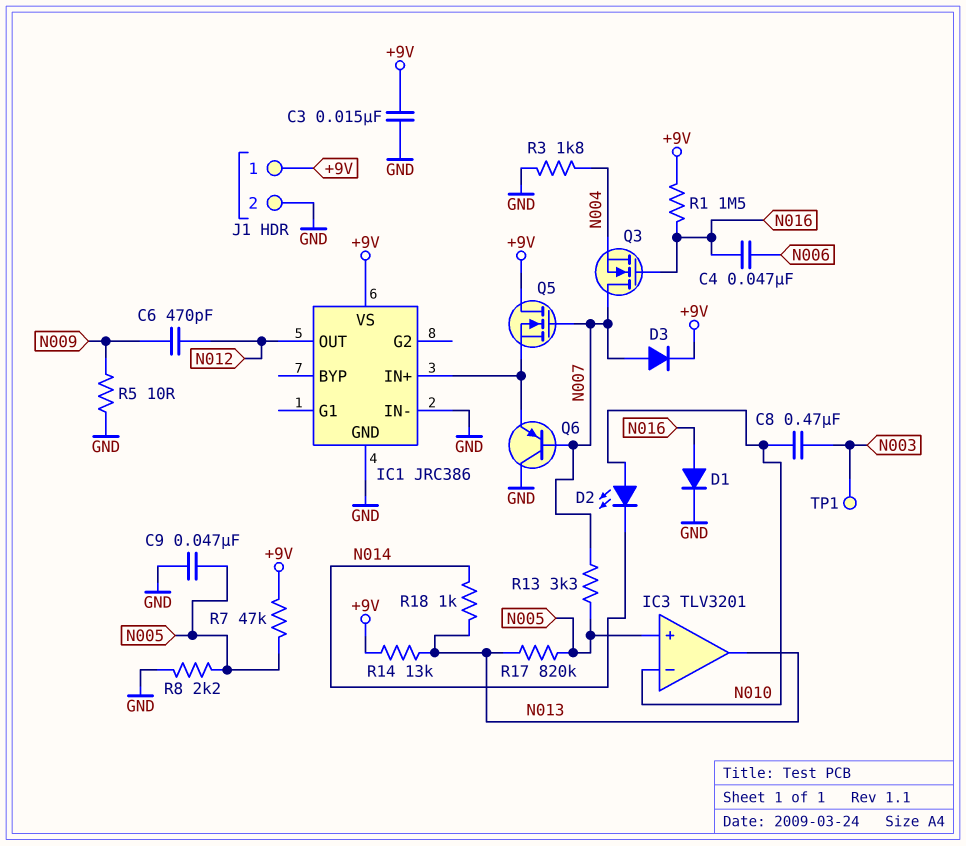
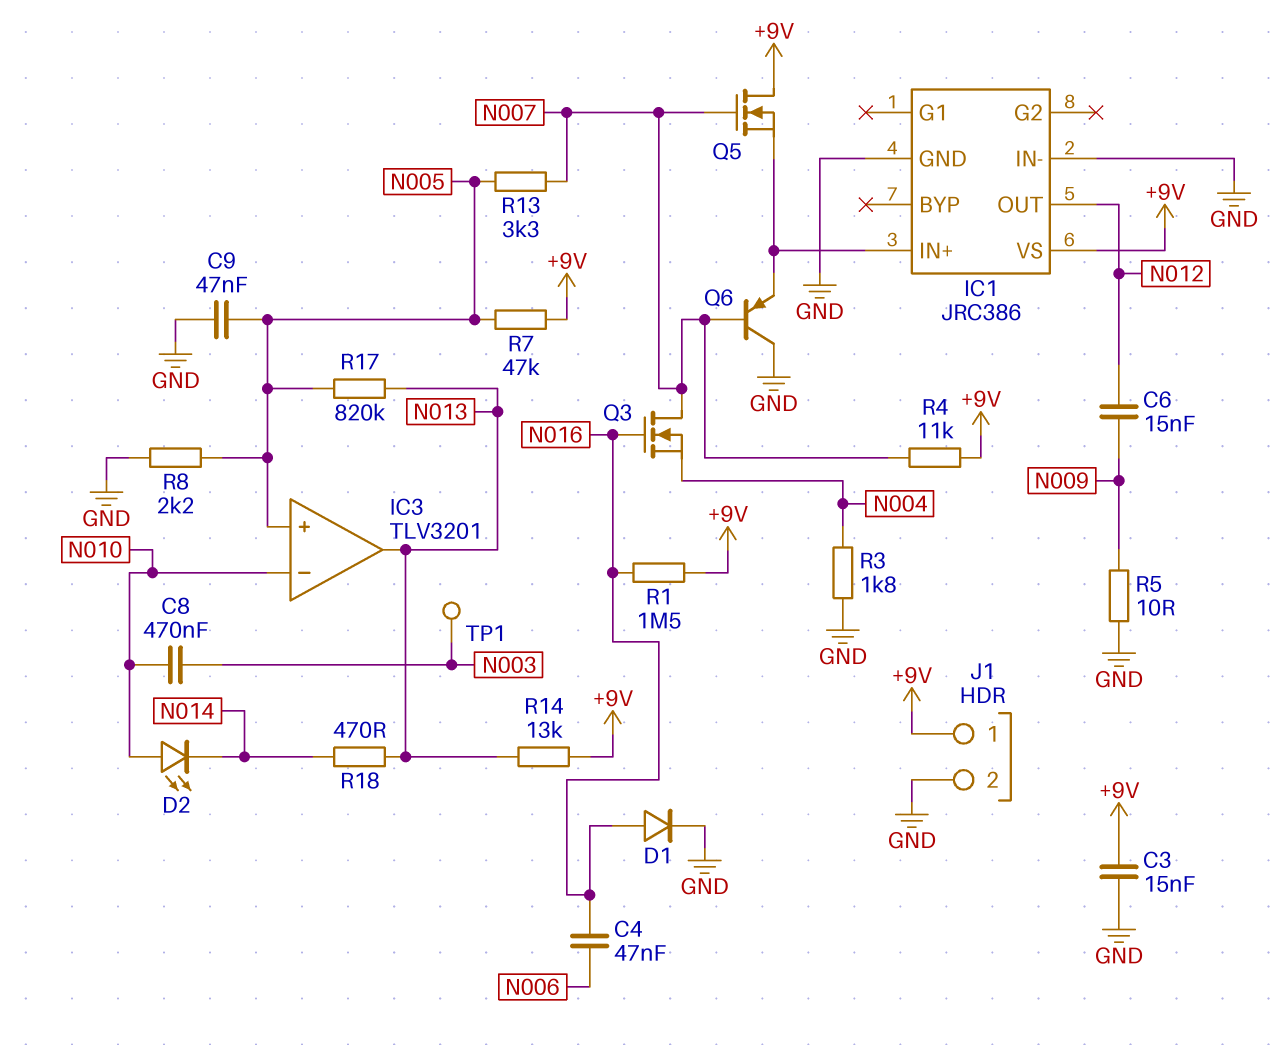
C6: 470pF (N009, N012) -> 15nF (N009, N012)
D3: diode (A N007, K +9V) -> none
R4: none -> 11k (+9V, N007)
R18: 1k (N013, N014) -> 470 (N013, N014)

